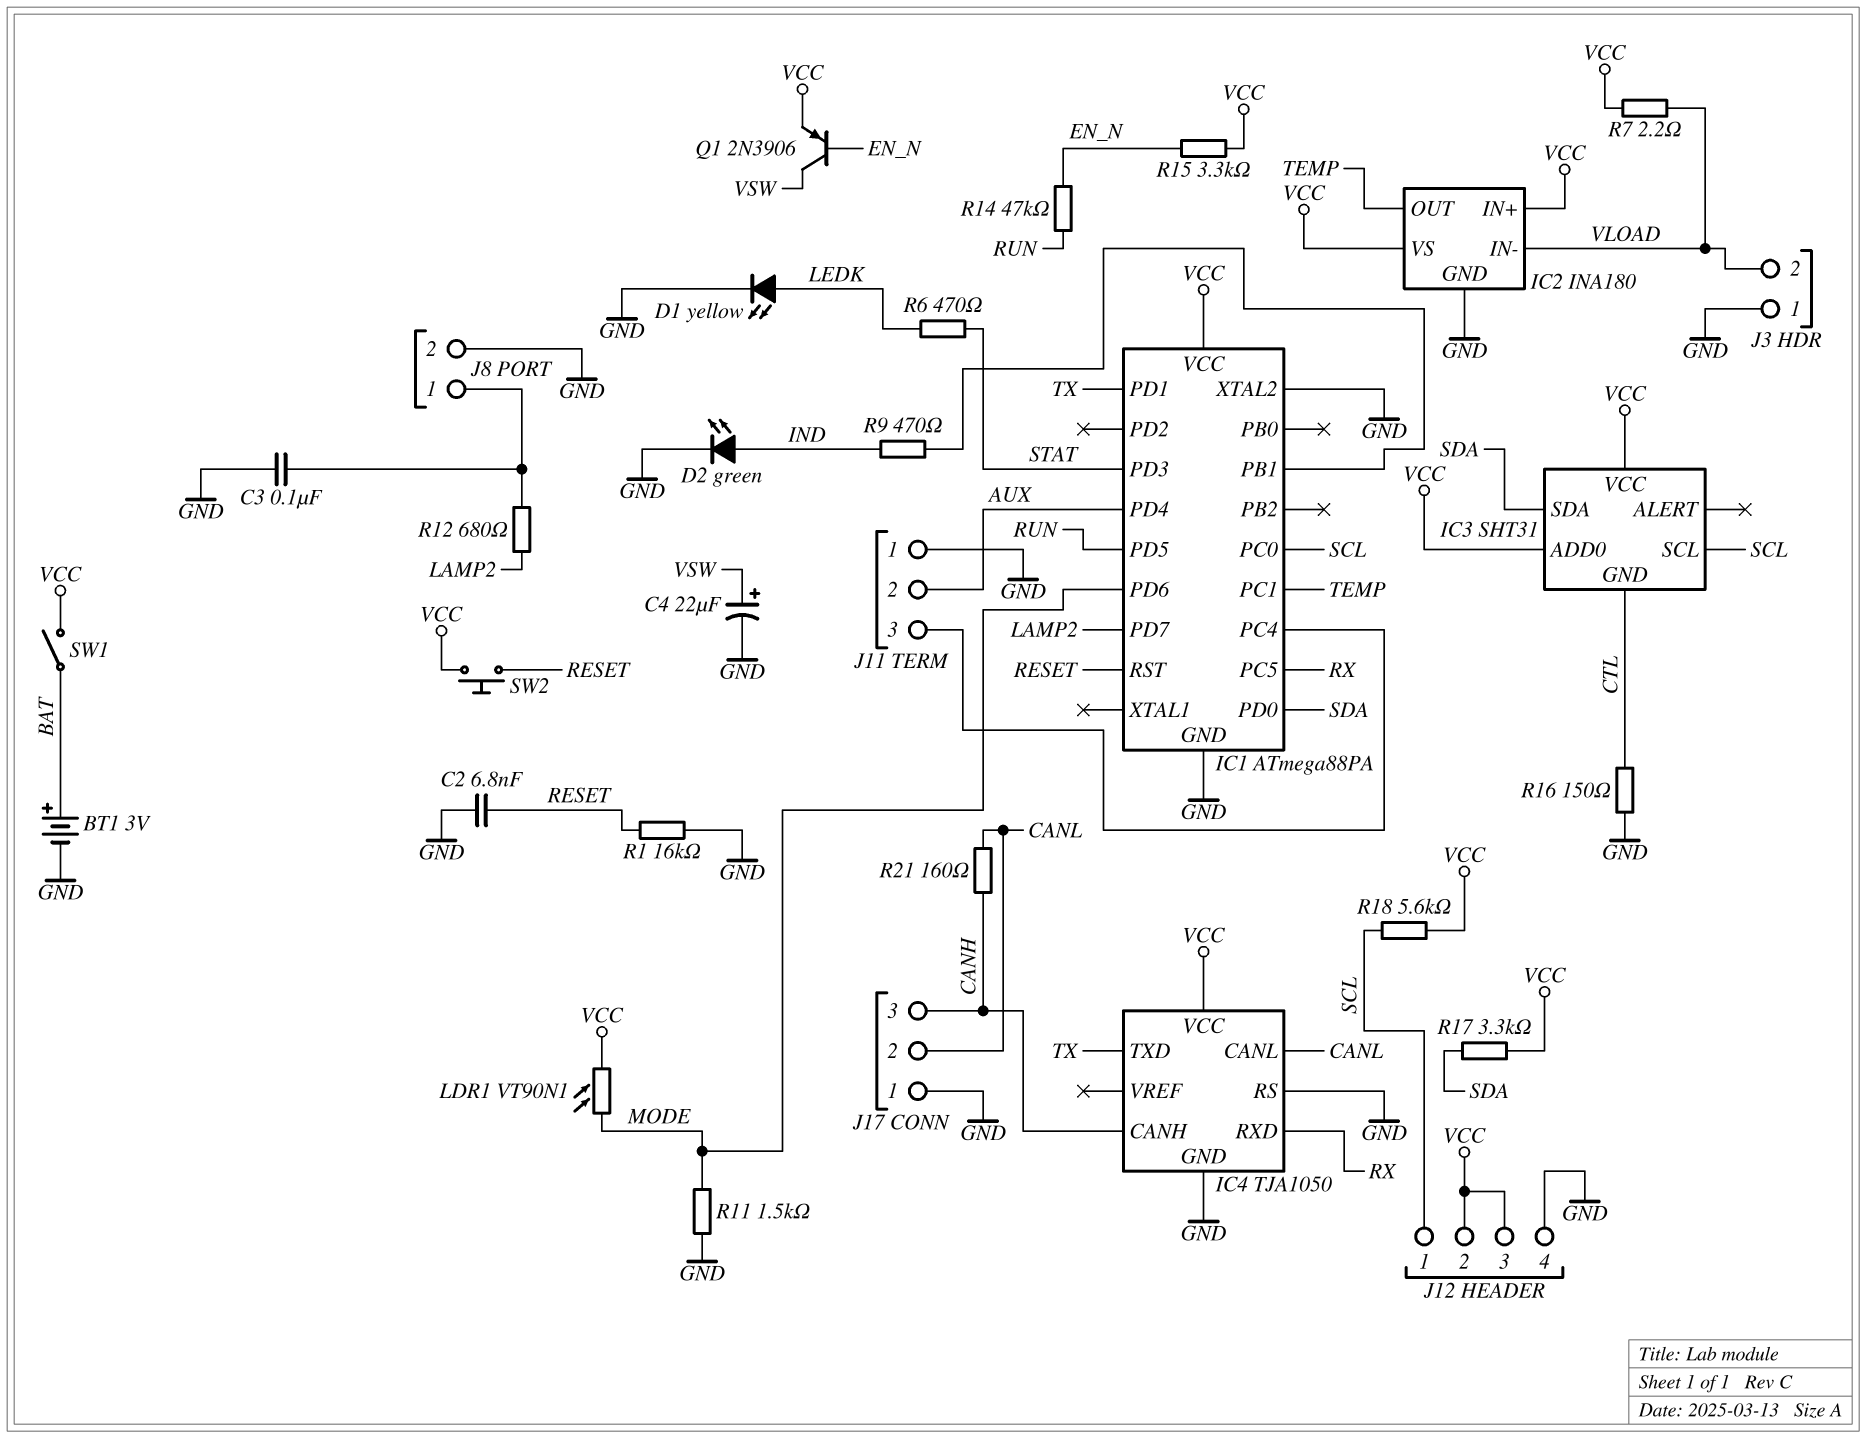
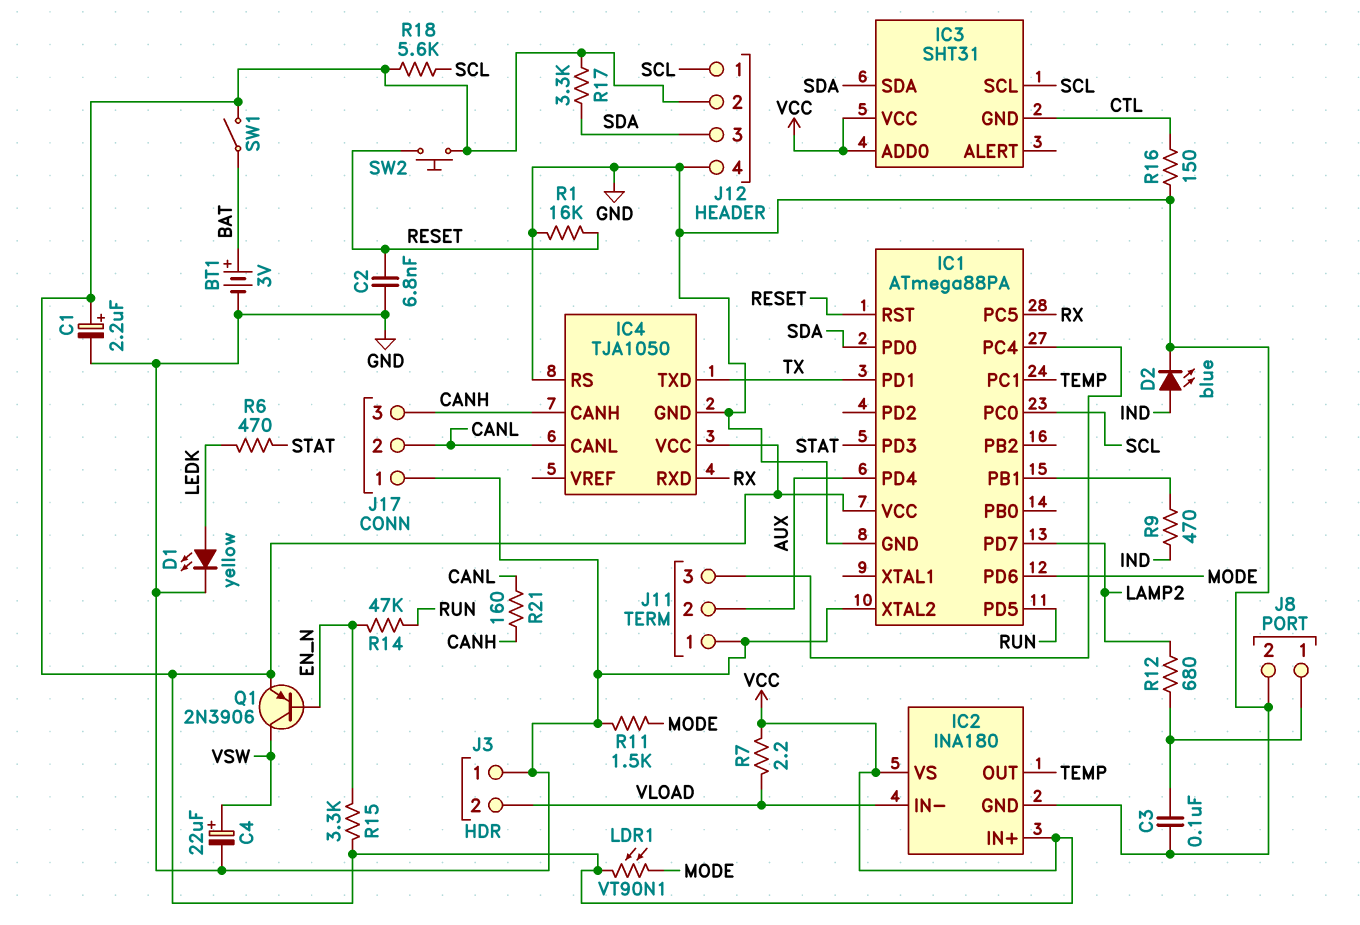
C1: none -> 2.2uF (plus VCC, minus GND)
D2: LED green (A IND, K GND) -> LED blue (A IND, K GND)
J12 pin 3: VCC -> SDA

